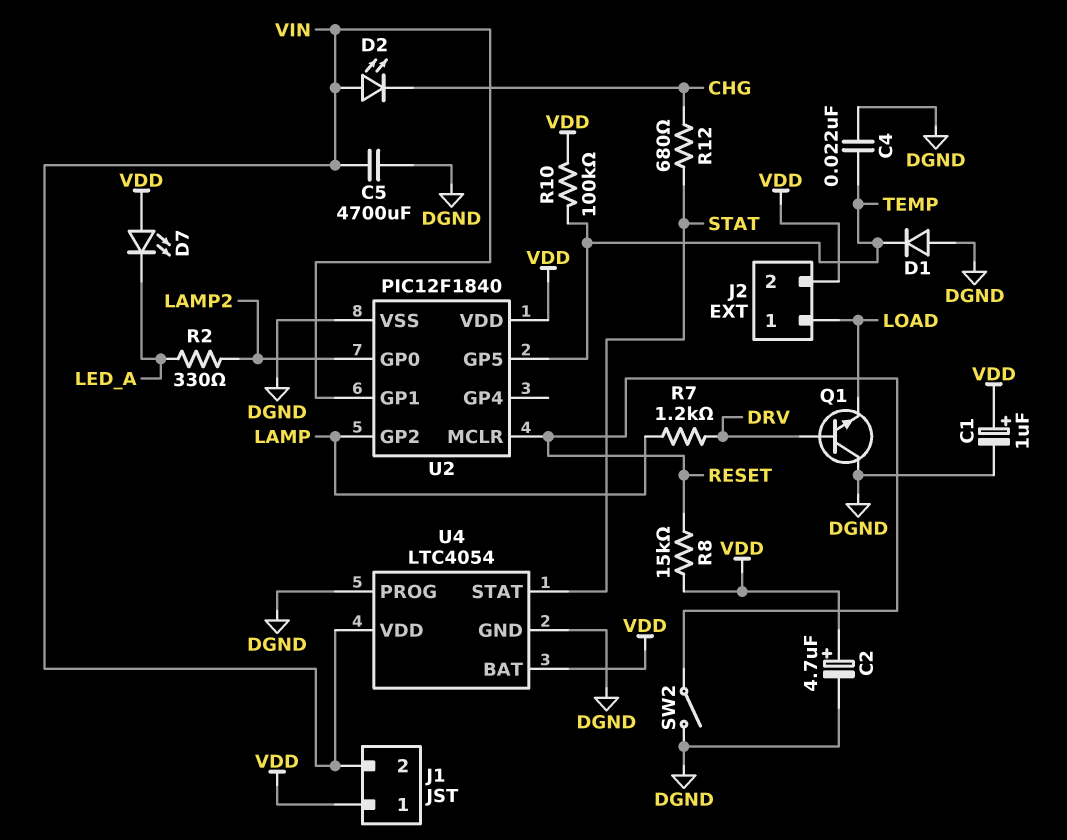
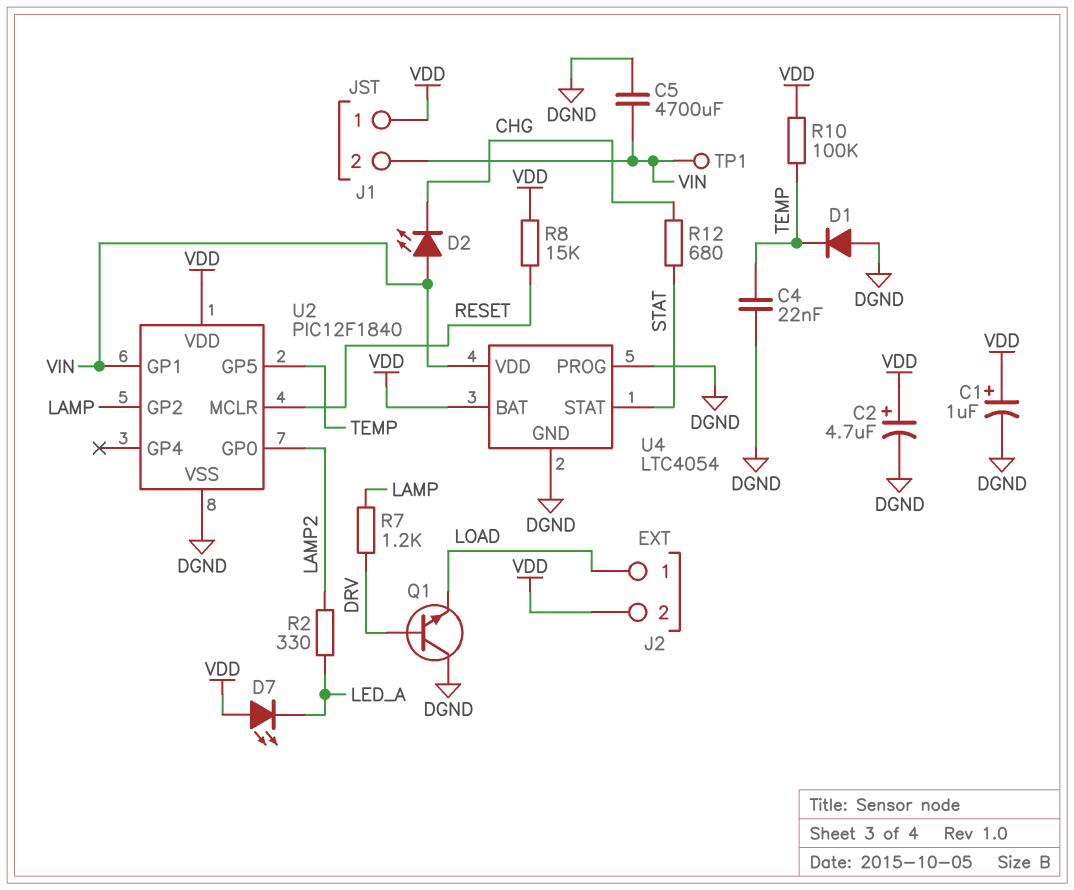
SW2: switch (DGND, RESET) -> none
TP1: none -> test point (VIN)

